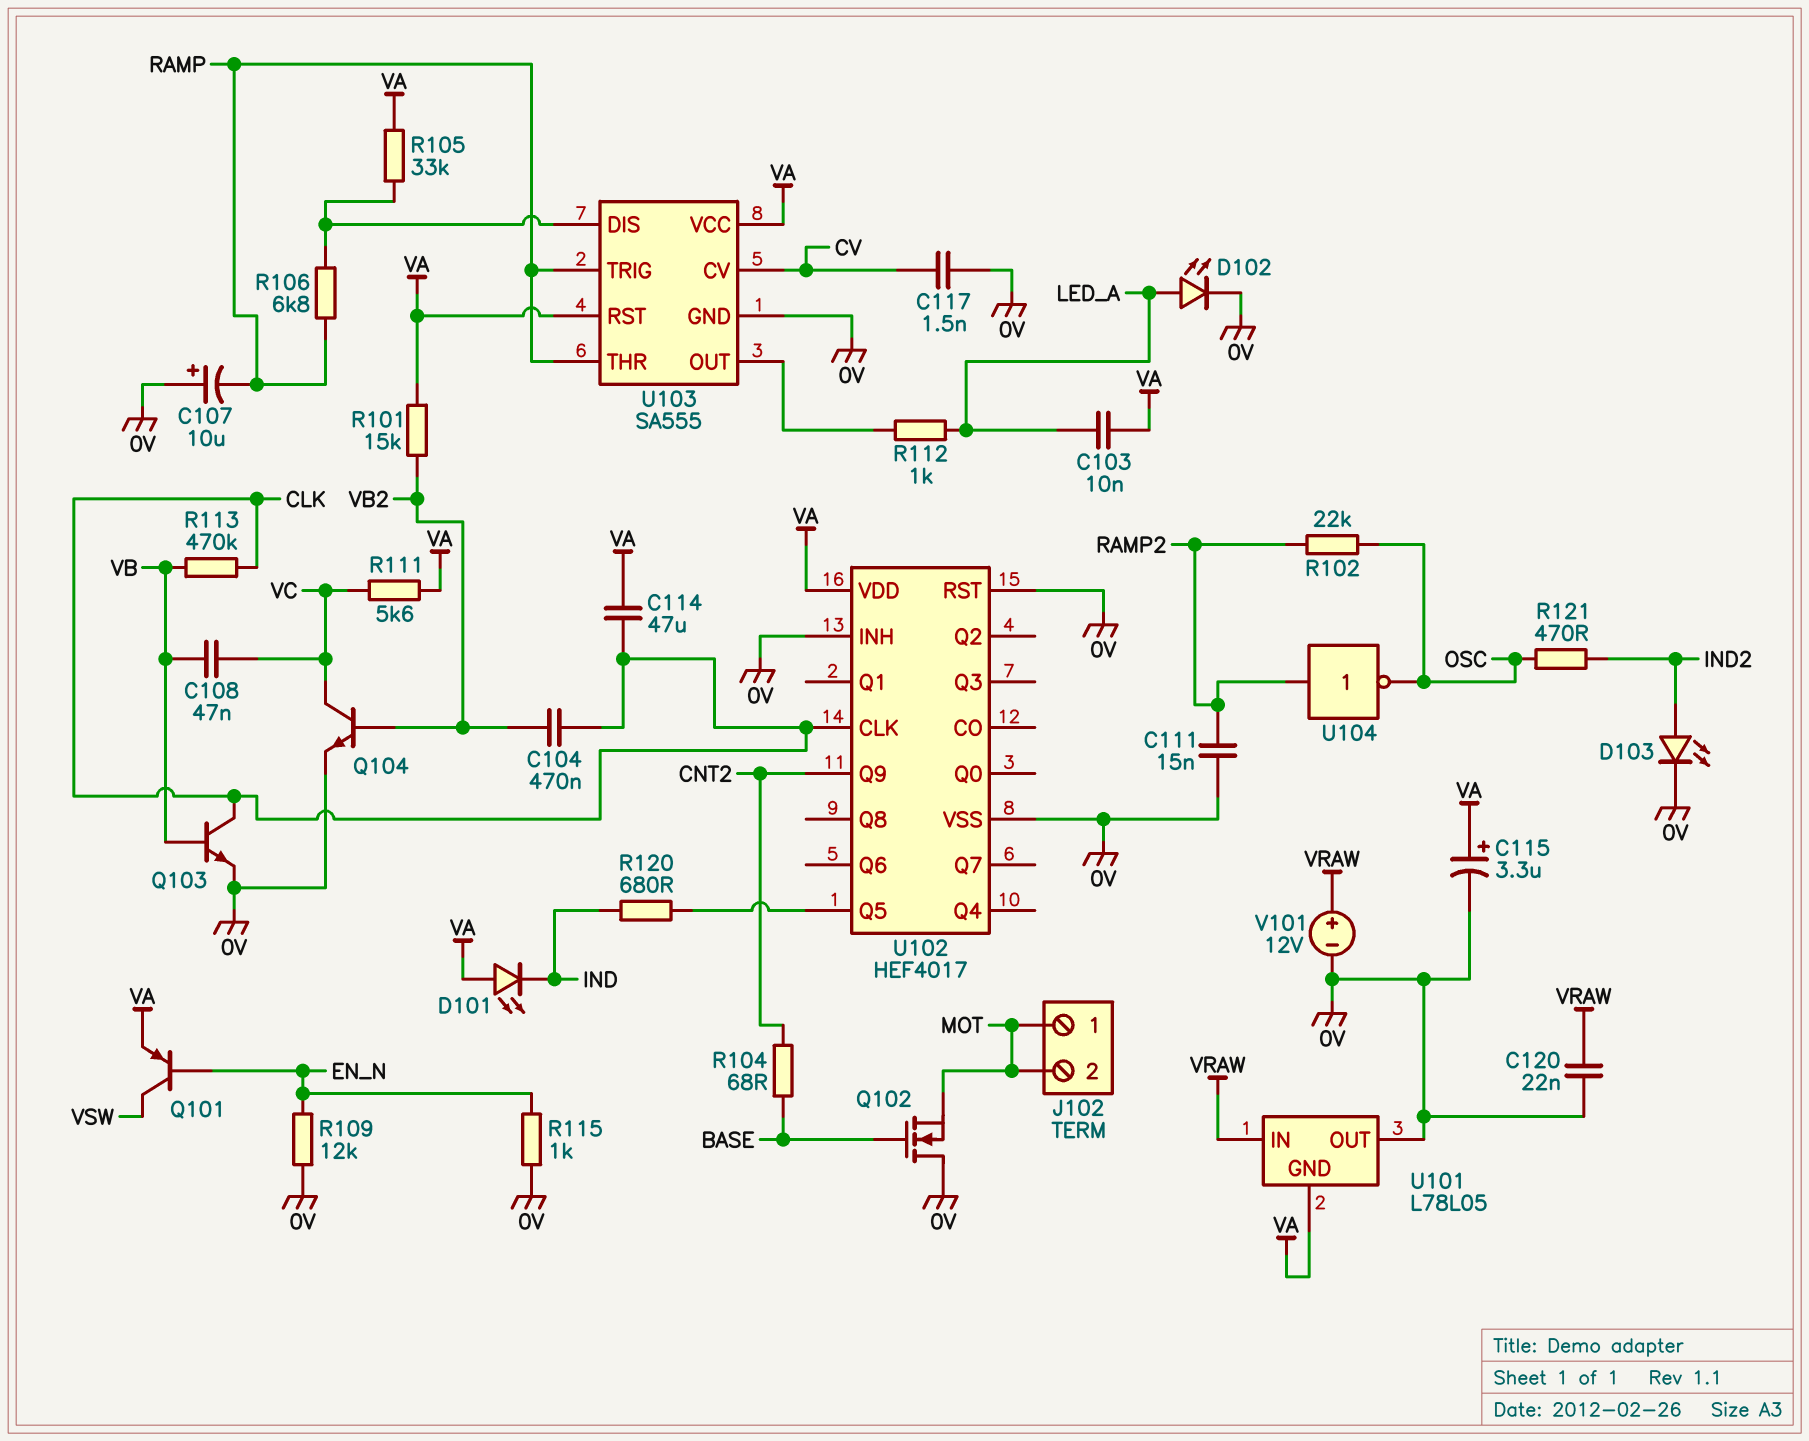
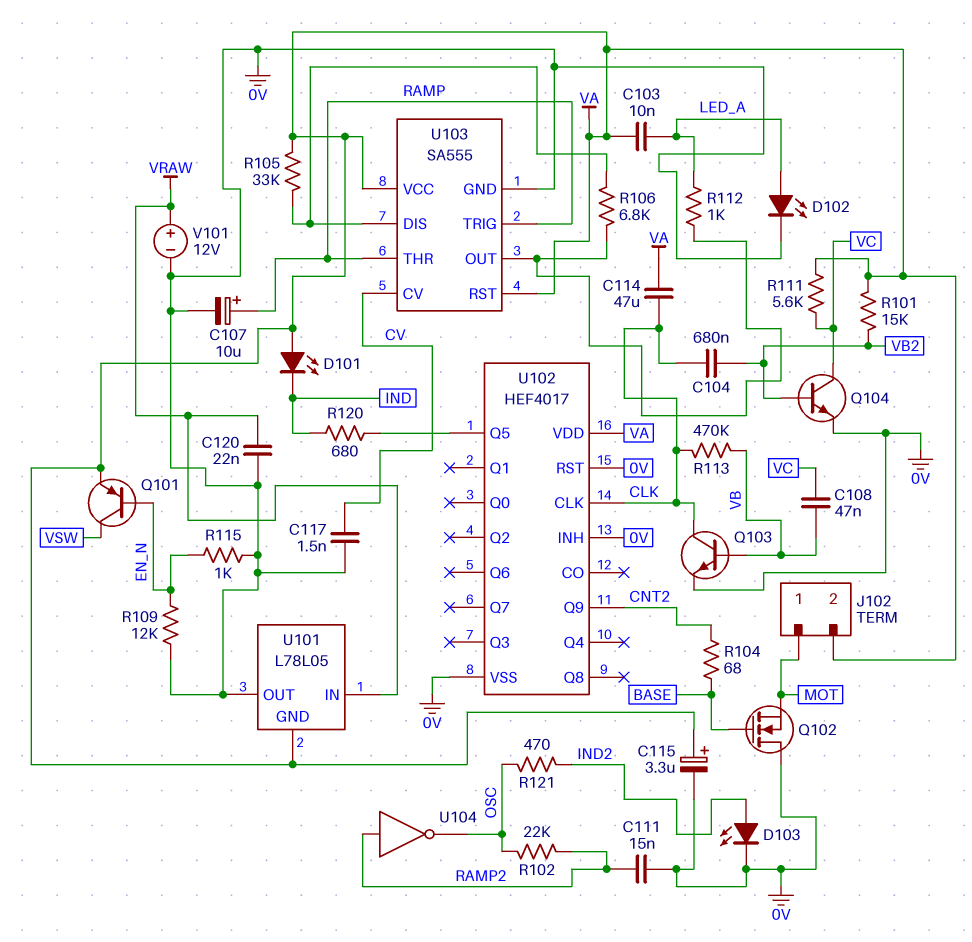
C104: 470nF (CLK, VB2) -> 680nF (CLK, VB2)
C107: 10uF (plus 0V, minus RAMP) -> 10uF (plus RAMP, minus 0V)
J102 pin 2: MOT -> VA
R106: 6.8k (RAMP, U103/DIS) -> 6.8k (U103/DIS, U103/OUT)

